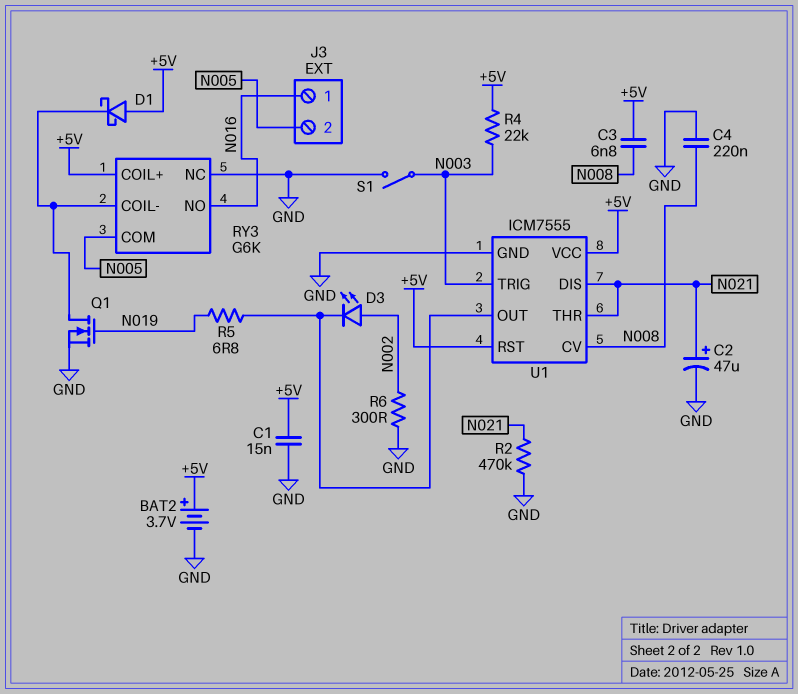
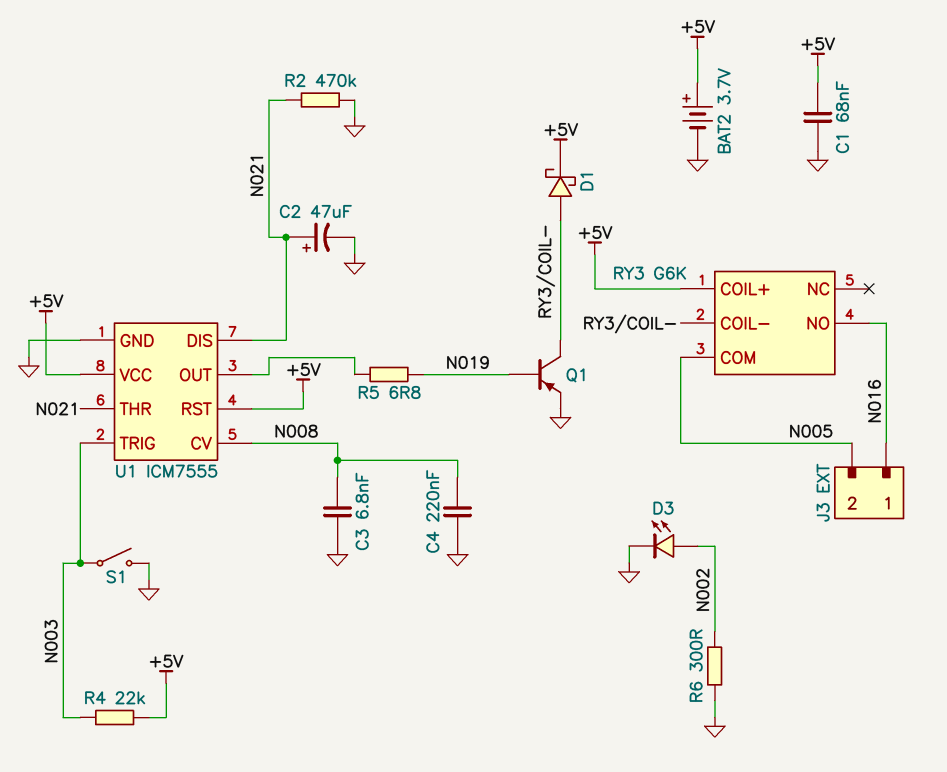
C1: 15nF (+5V, GND) -> 68nF (+5V, GND)
C3: 6.8nF (+5V, N008) -> 6.8nF (GND, N008)
D1: schottky (A +5V, K RY3/COIL-) -> schottky (A RY3/COIL-, K +5V)
D3: LED (A N002, K U1/OUT) -> LED (A N002, K GND)
Q1: NMOS (G N019, D RY3/COIL-, S GND) -> PNP (B N019, C RY3/COIL-, E GND)
RY3 pin NC: GND -> none

